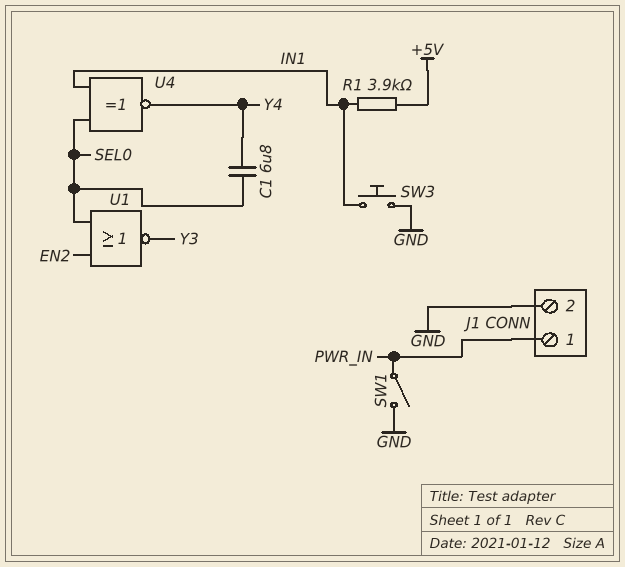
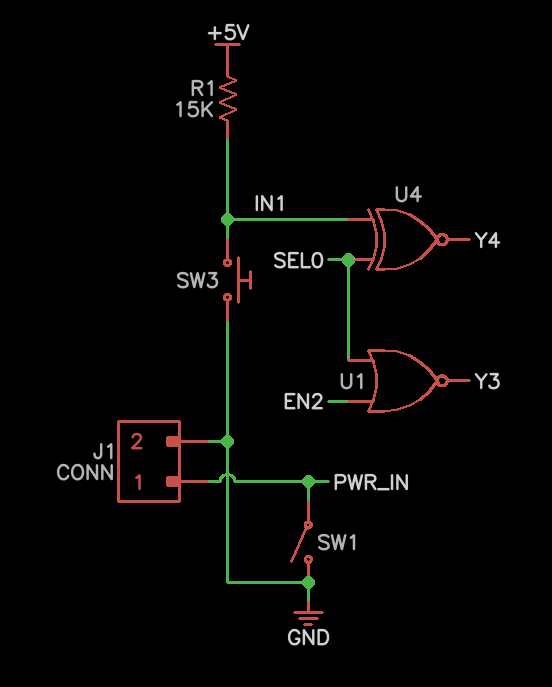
C1: 6.8uF (SEL0, Y4) -> none
R1: 3.9k (+5V, IN1) -> 15k (+5V, IN1)

